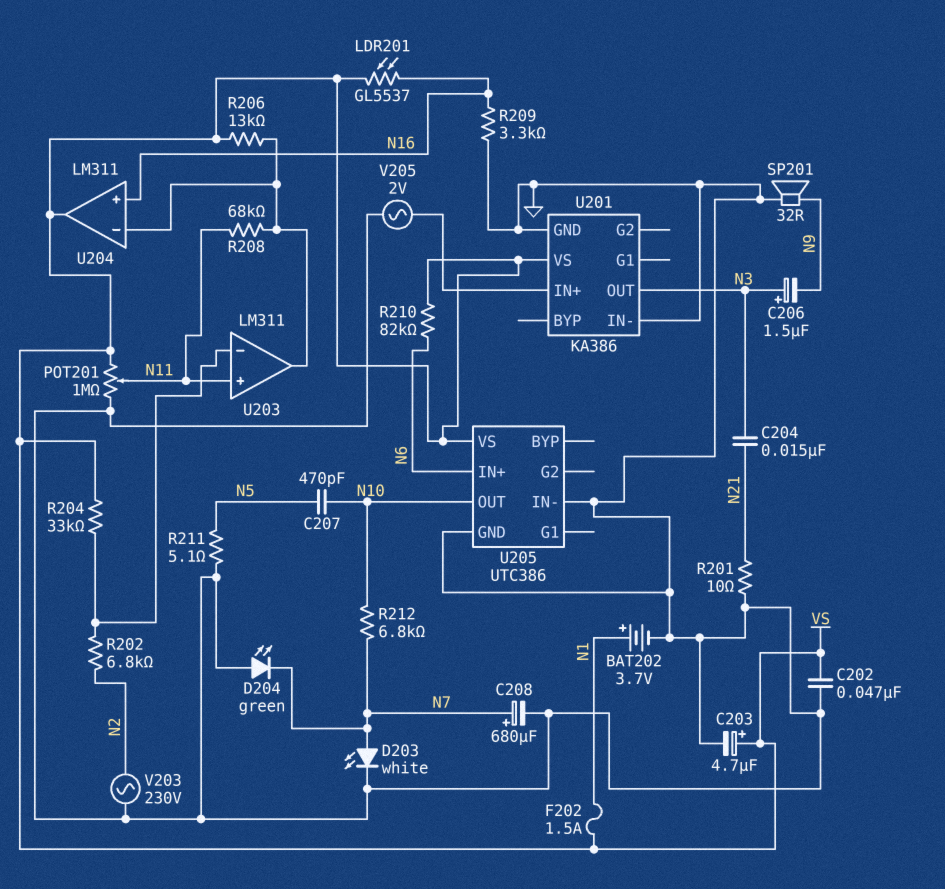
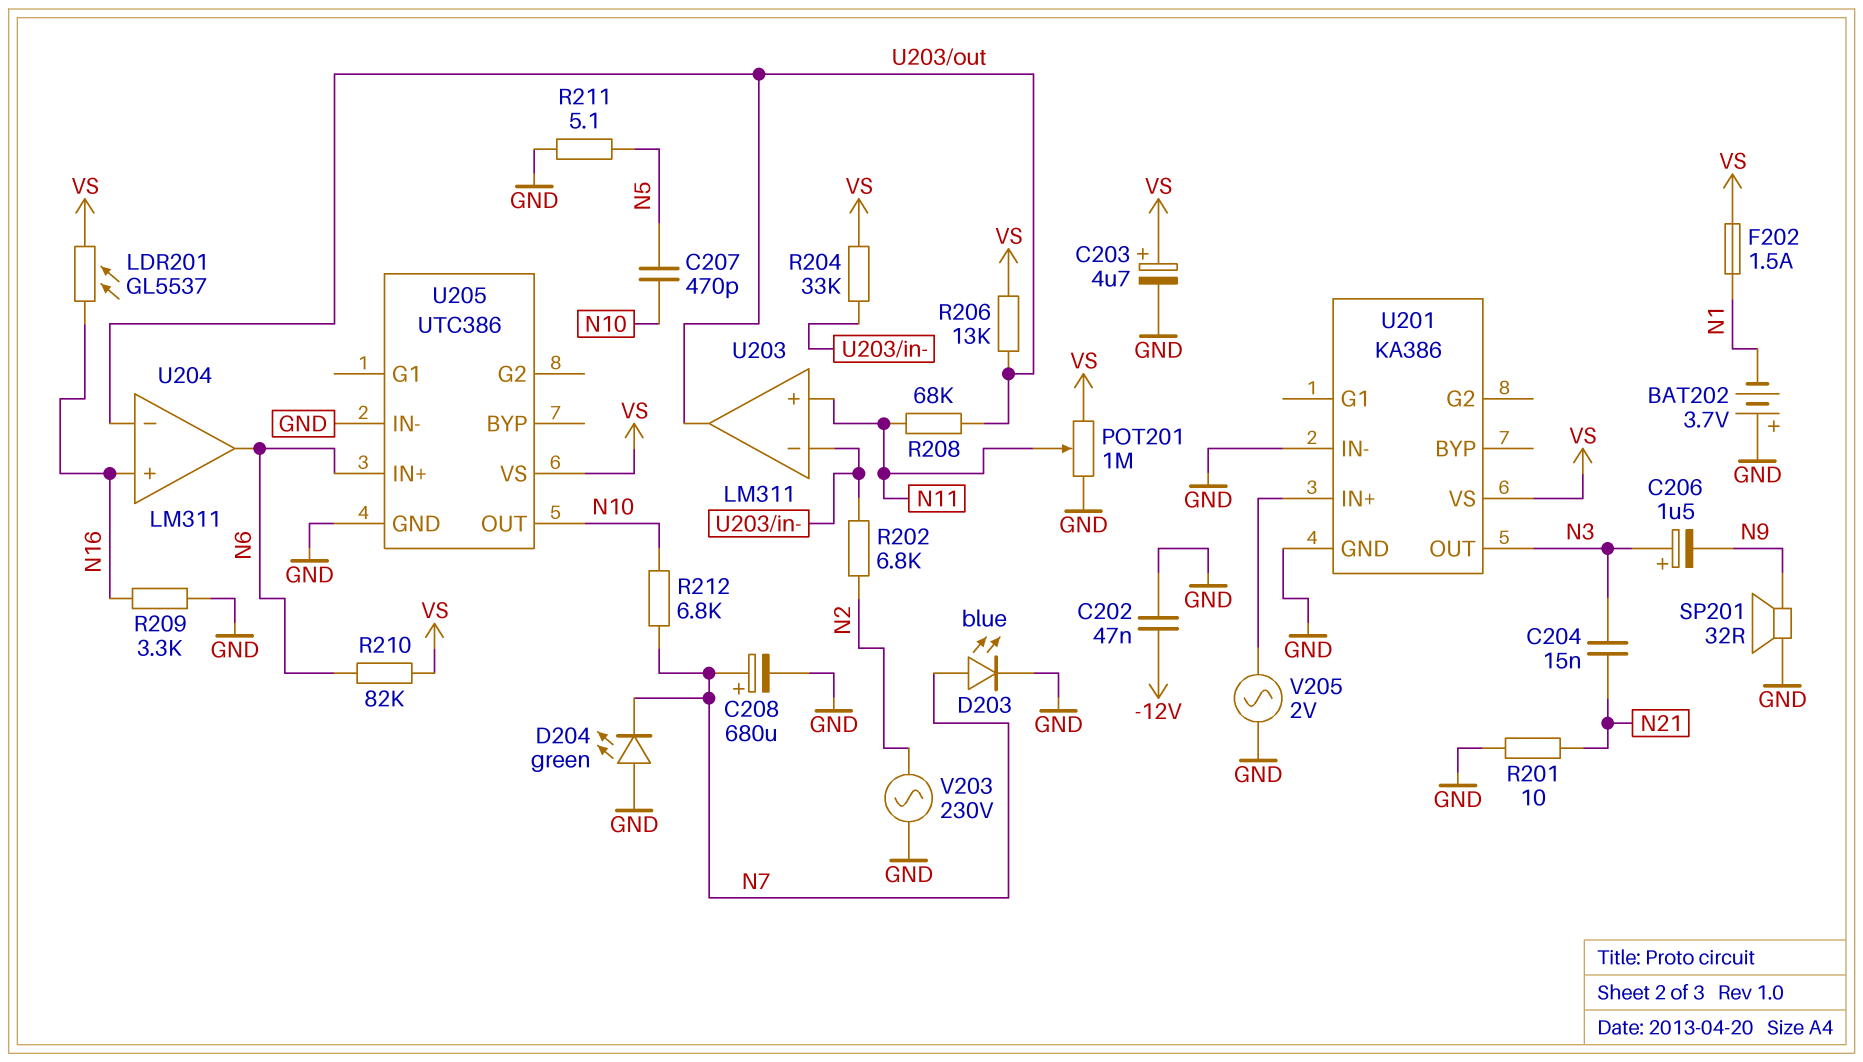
BAT202: 3.7V (plus N1, minus GND) -> 3.7V (plus GND, minus N1)
C202: 47nF (GND, VS) -> 47nF (-12V, GND)
D203: LED white (A N7, K GND) -> LED blue (A N7, K GND)
U204 pin out: VS -> N6

